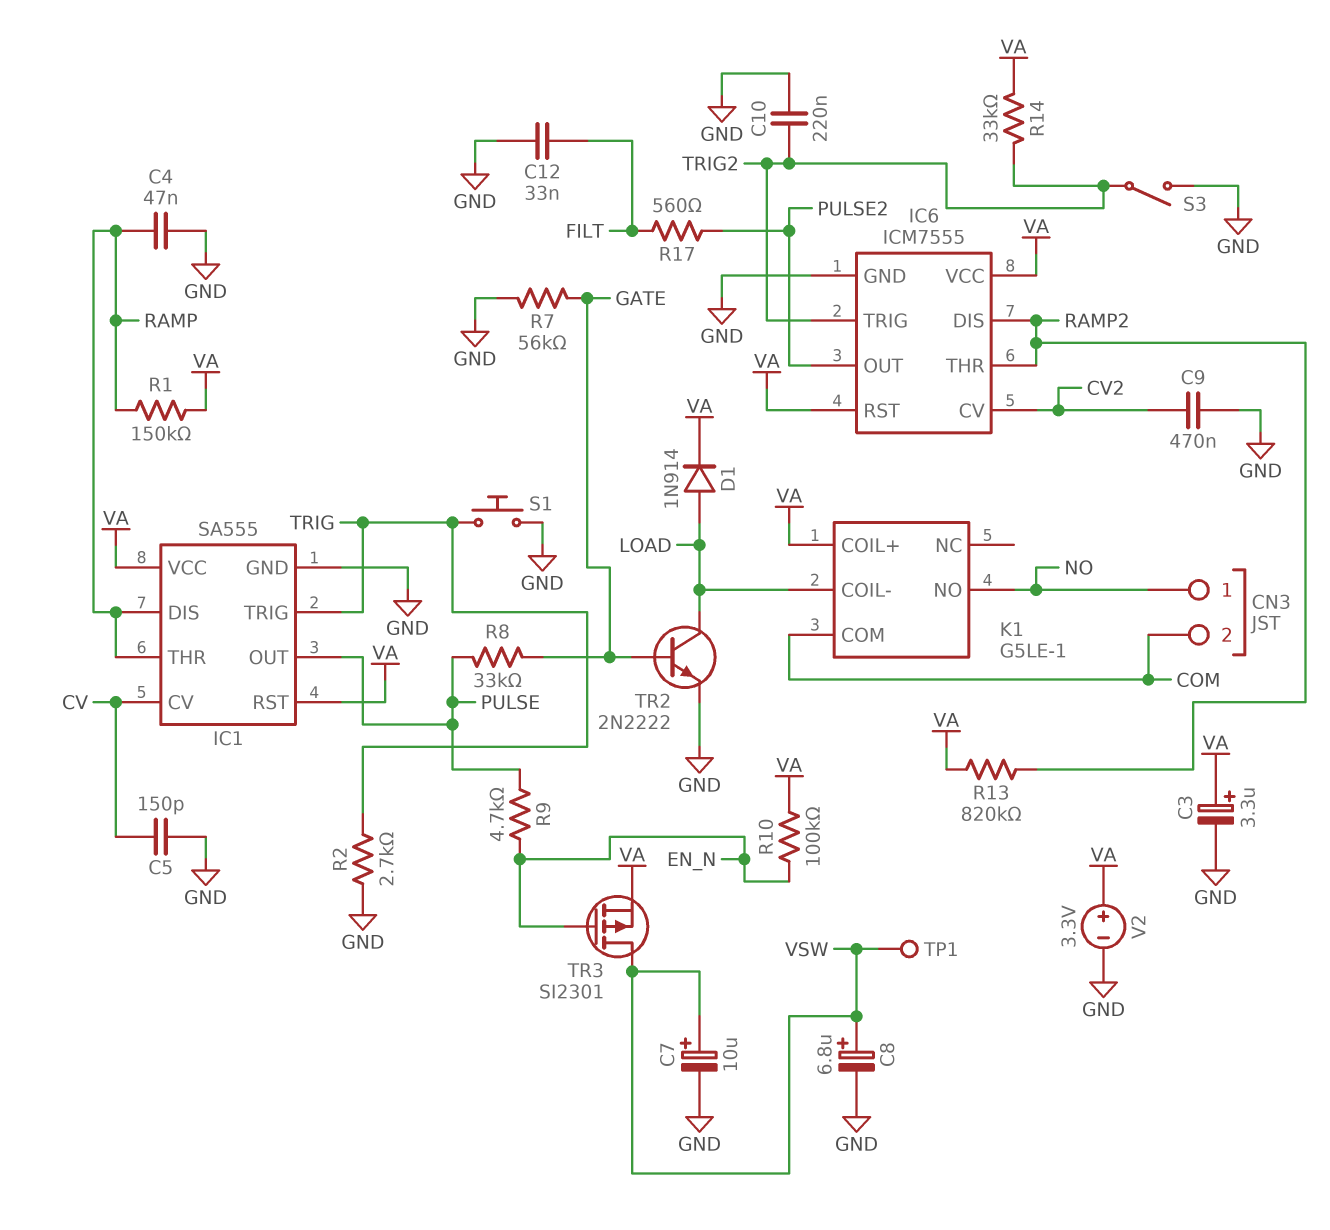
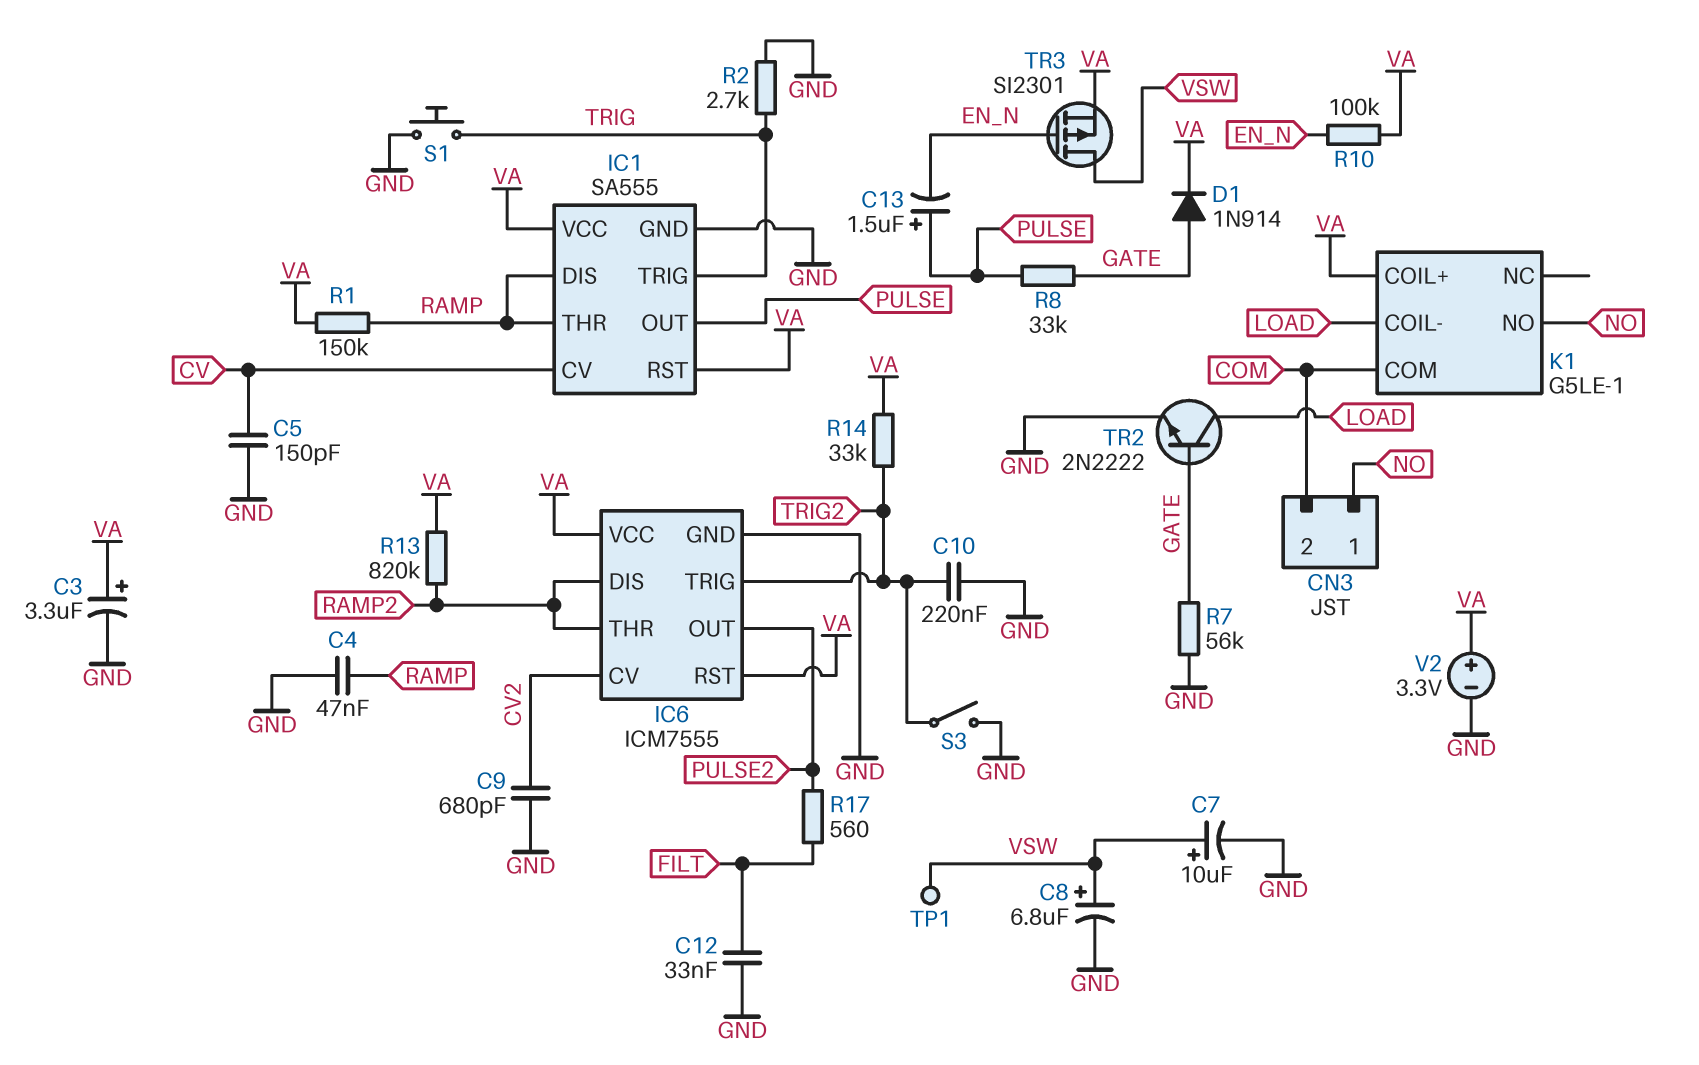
C9: 470nF (CV2, GND) -> 680pF (CV2, GND)
C13: none -> 1.5uF (plus PULSE, minus EN_N)
D1: diode 1N914 (A LOAD, K VA) -> diode 1N914 (A GATE, K VA)
R9: 4.7k (EN_N, PULSE) -> none

